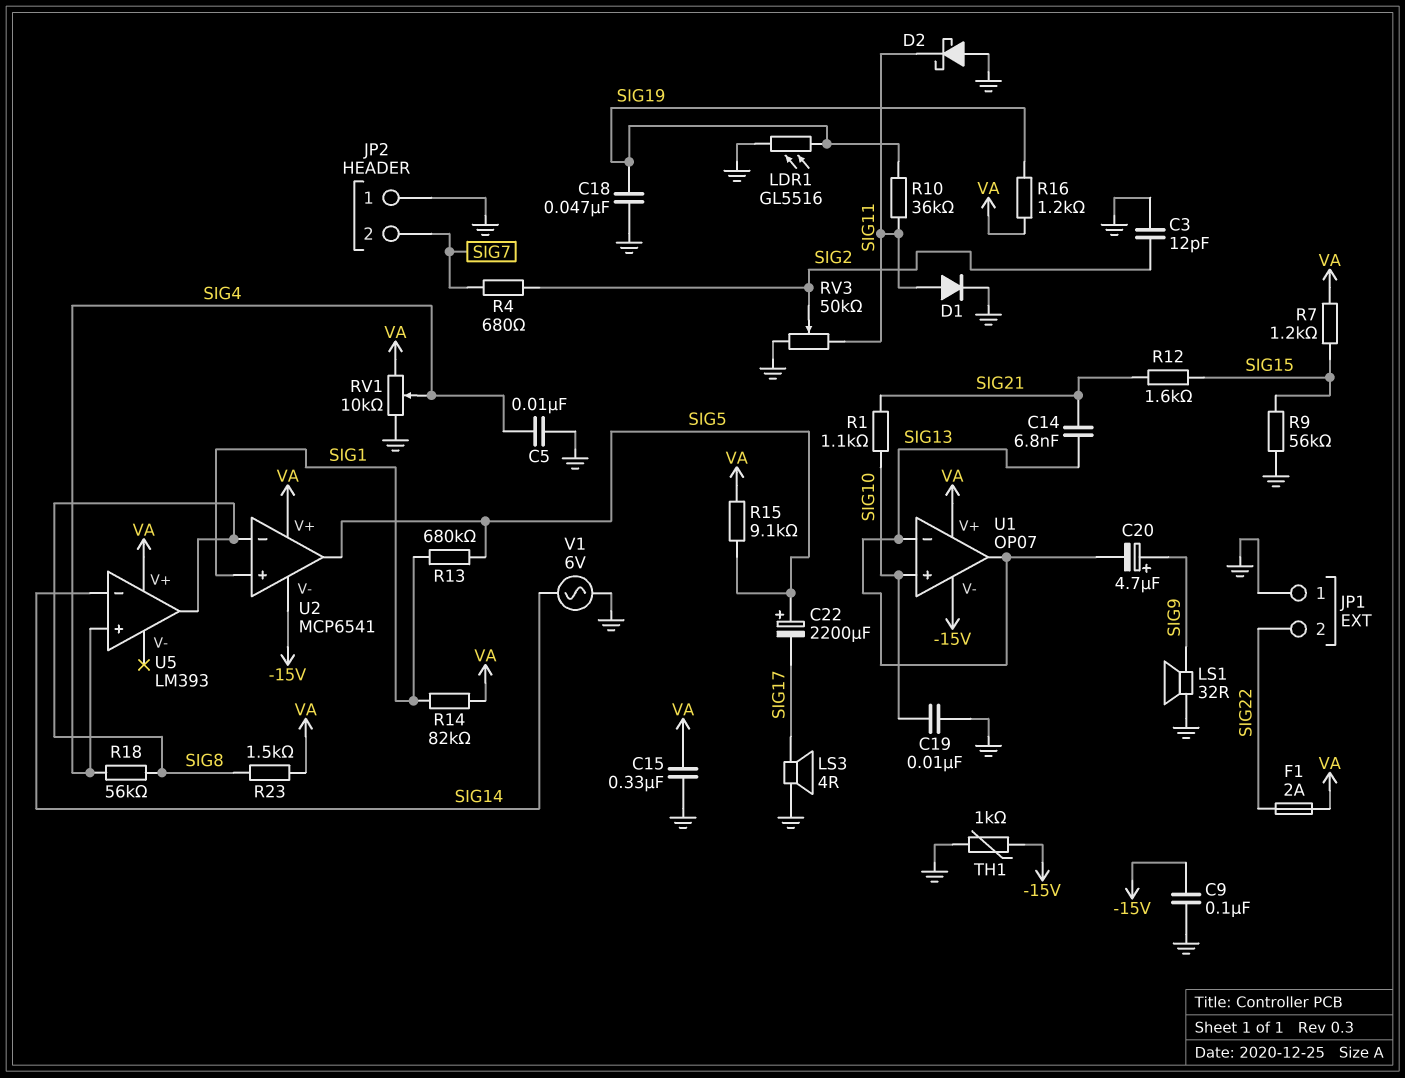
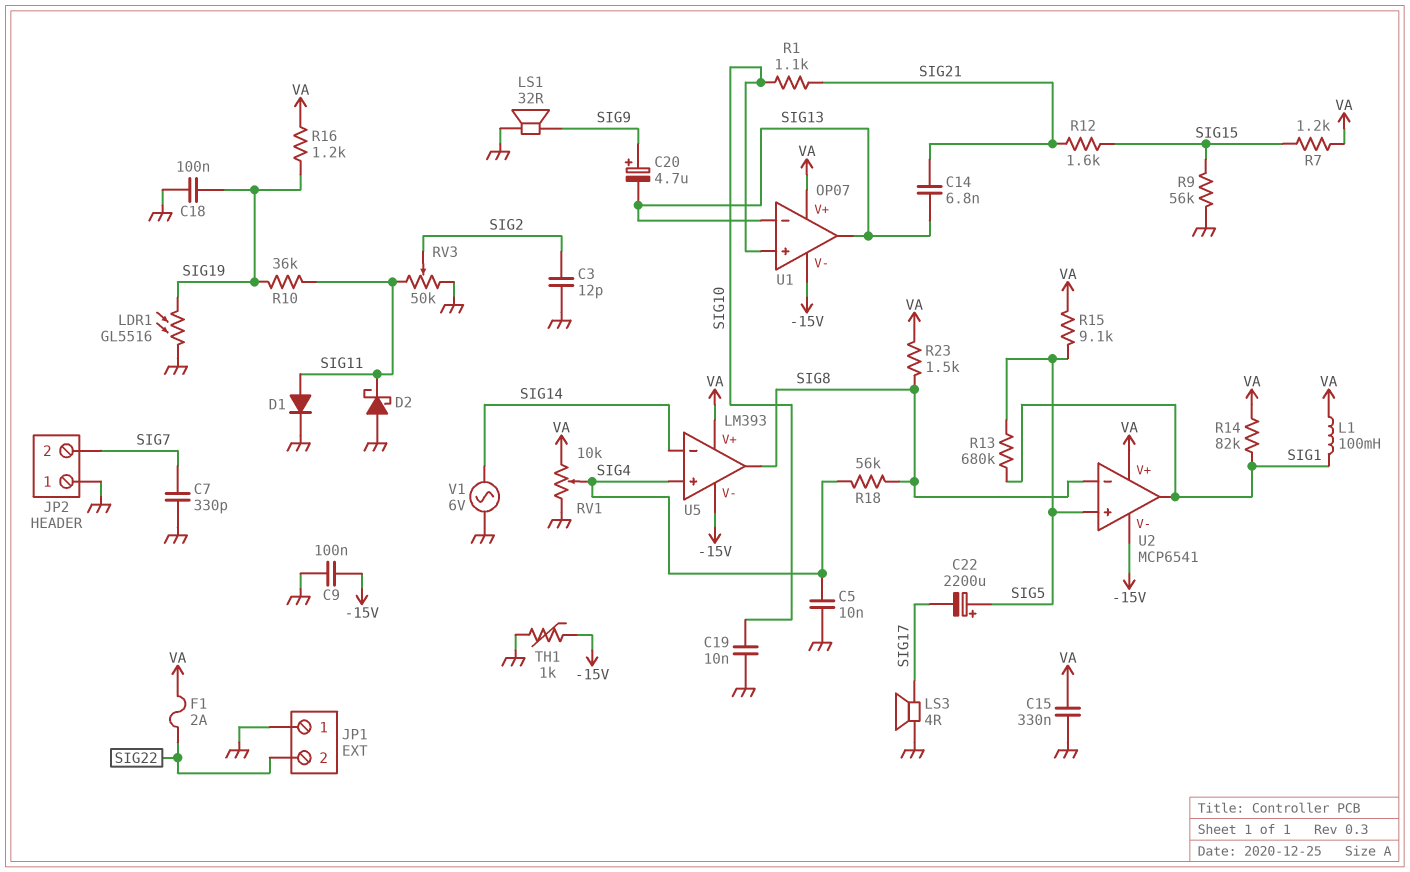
C7: none -> 330pF (GND, SIG7)
C18: 47nF (GND, SIG19) -> 100nF (GND, SIG19)
L1: none -> 100mH (SIG1, VA)
R4: 680 (SIG2, SIG7) -> none
U2 pin in+: SIG1 -> SIG5
U2 pin out: SIG5 -> SIG1
U5 pin V-: none -> -15V

